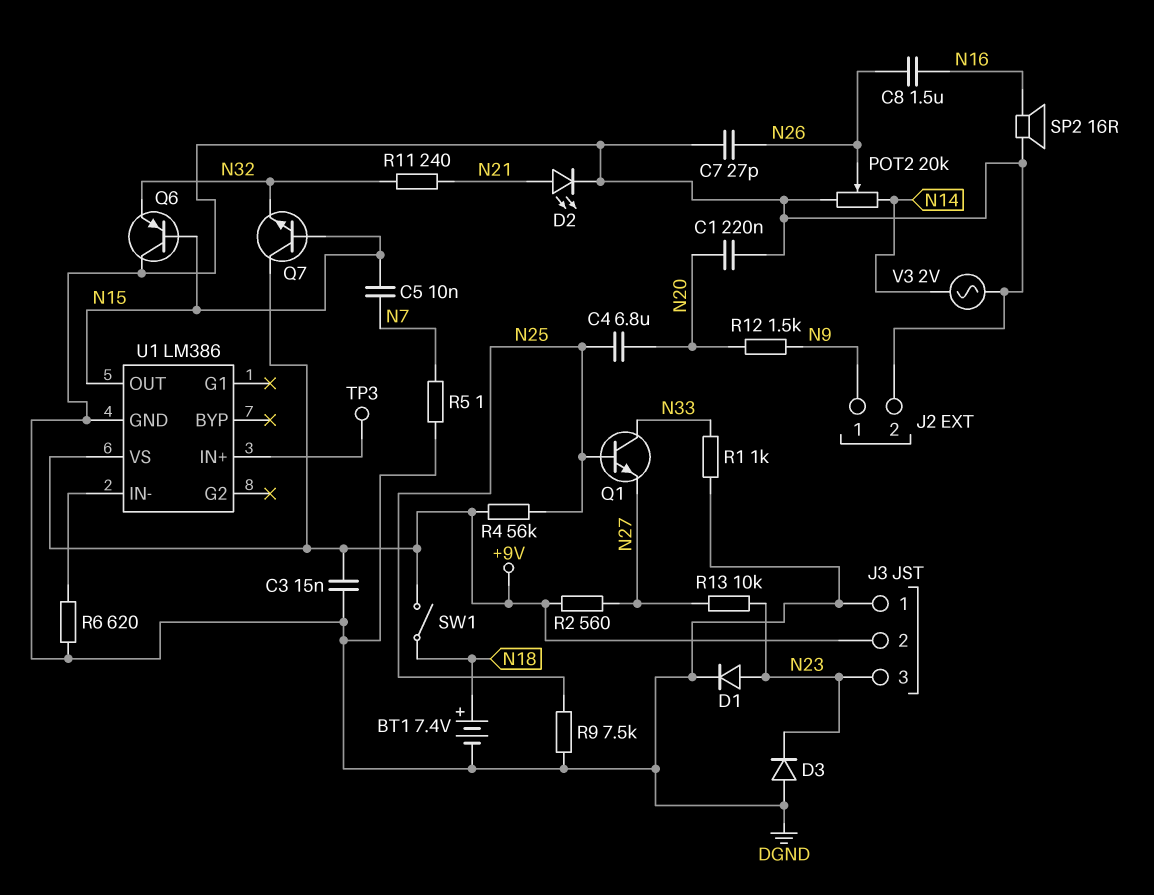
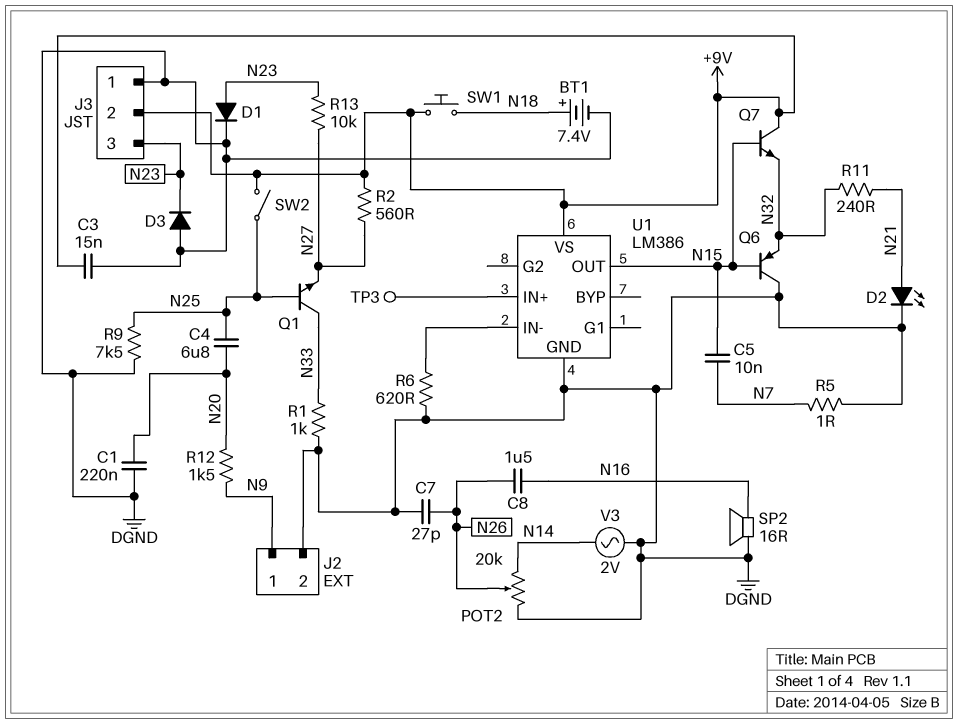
R4: 56k (+9V, N25) -> none
SW1: switch (+9V, N18) -> button (+9V, N18)
SW2: none -> switch (+9V, N25)

